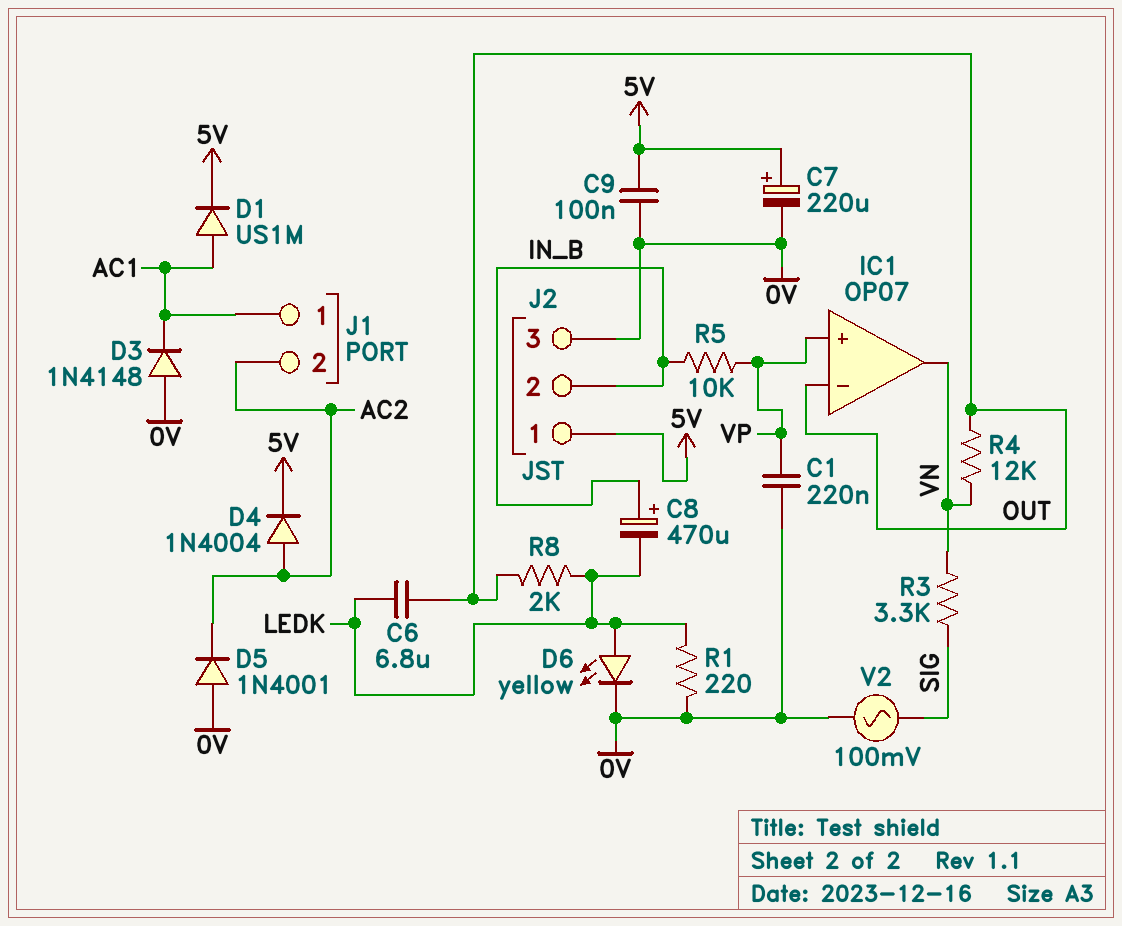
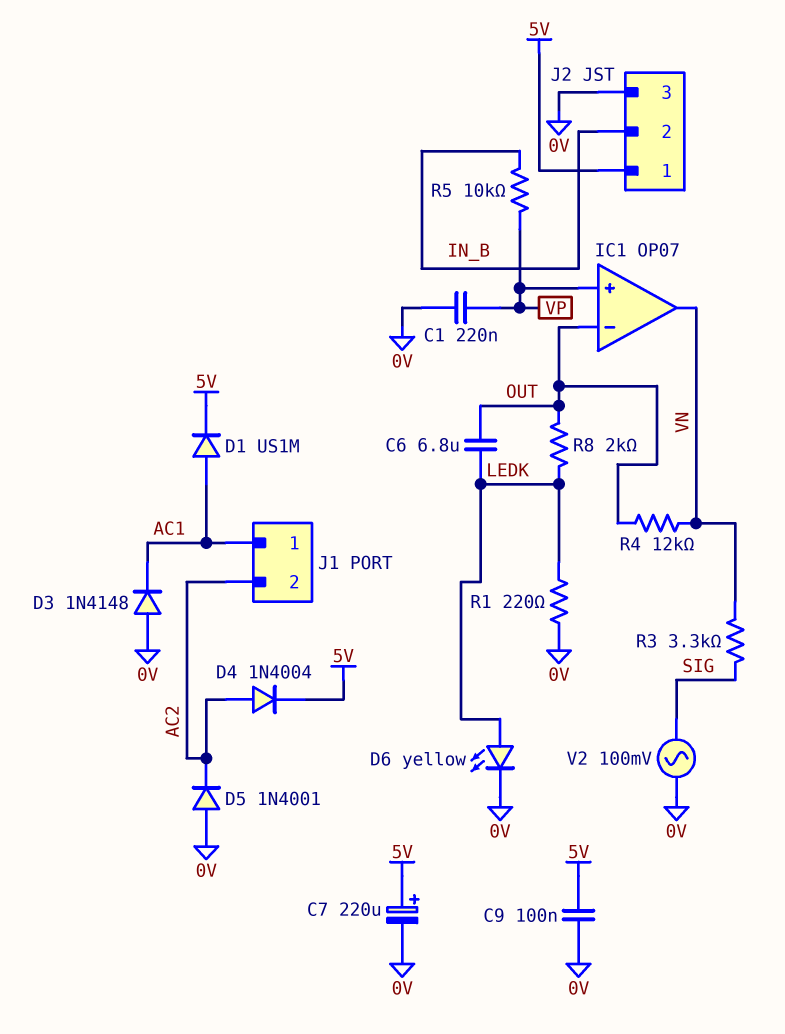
C8: 470uF (plus IN_B, minus LEDK) -> none

